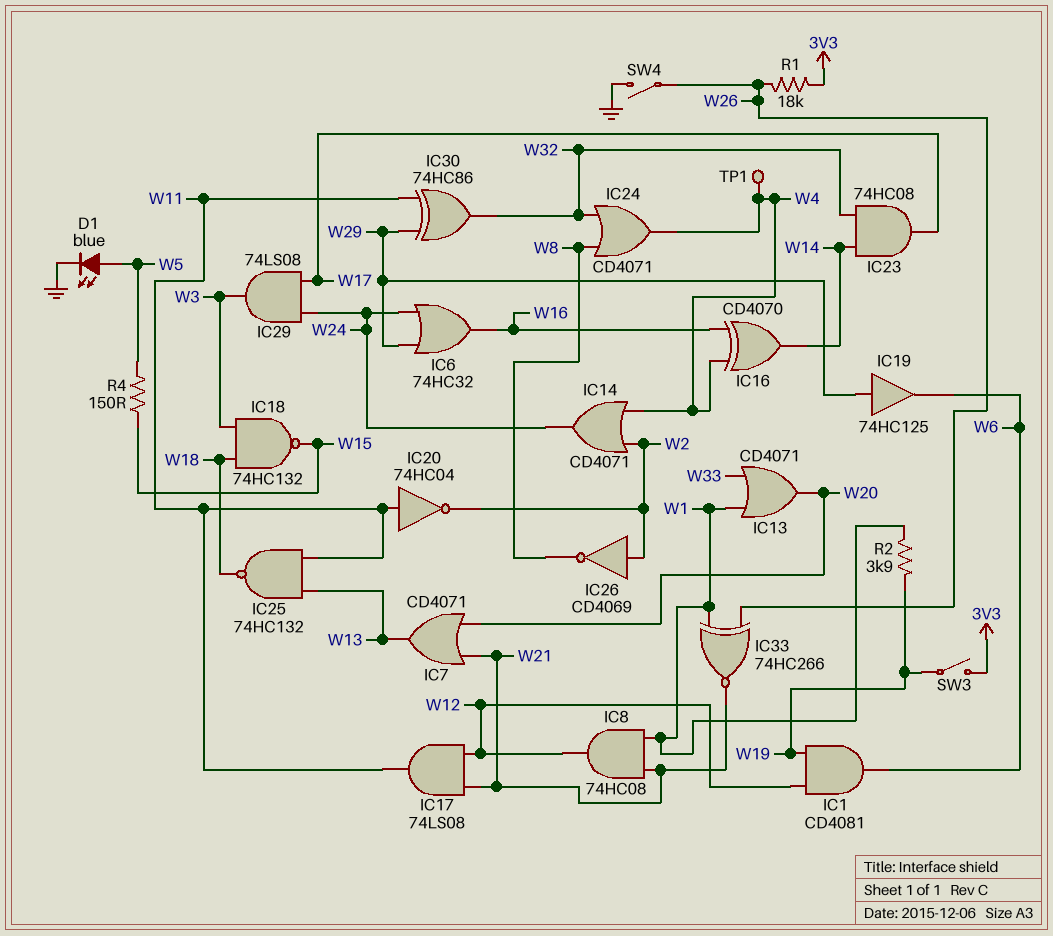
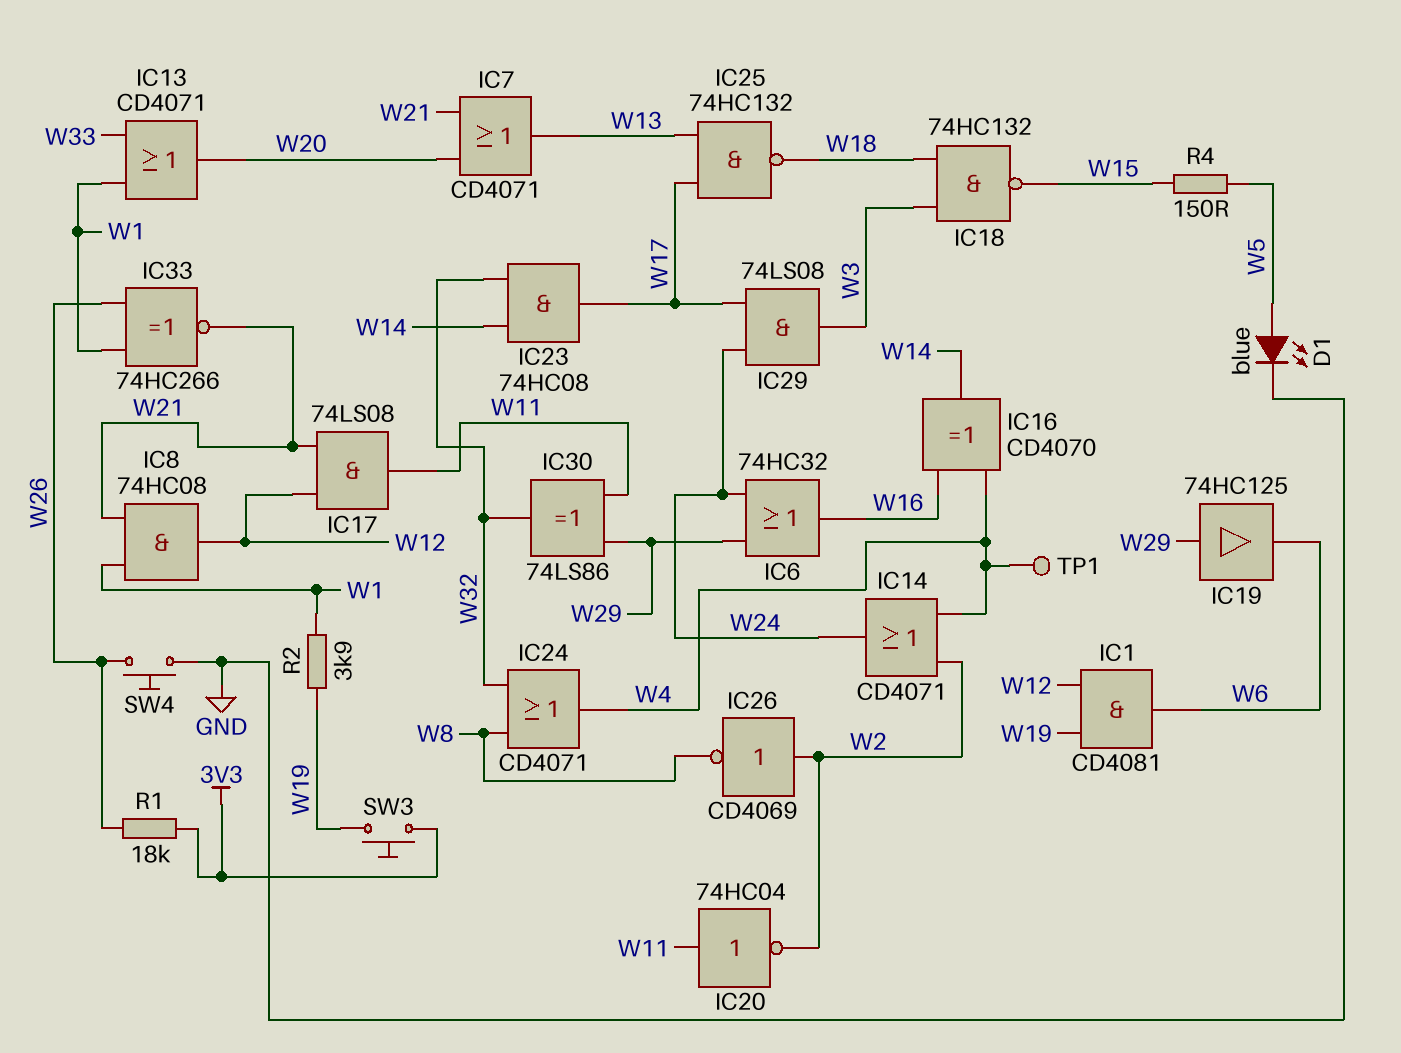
IC25: NAND 74HC132 (in W11, in W13, out W18) -> NAND 74HC132 (in W13, in W17, out W18)
IC30: XOR 74HC86 (in W11, in W29, out W32) -> XOR 74LS86 (in W11, in W29, out W32)
SW3: switch (3V3, W19) -> button (3V3, W19)
SW4: switch (GND, W26) -> button (GND, W26)

